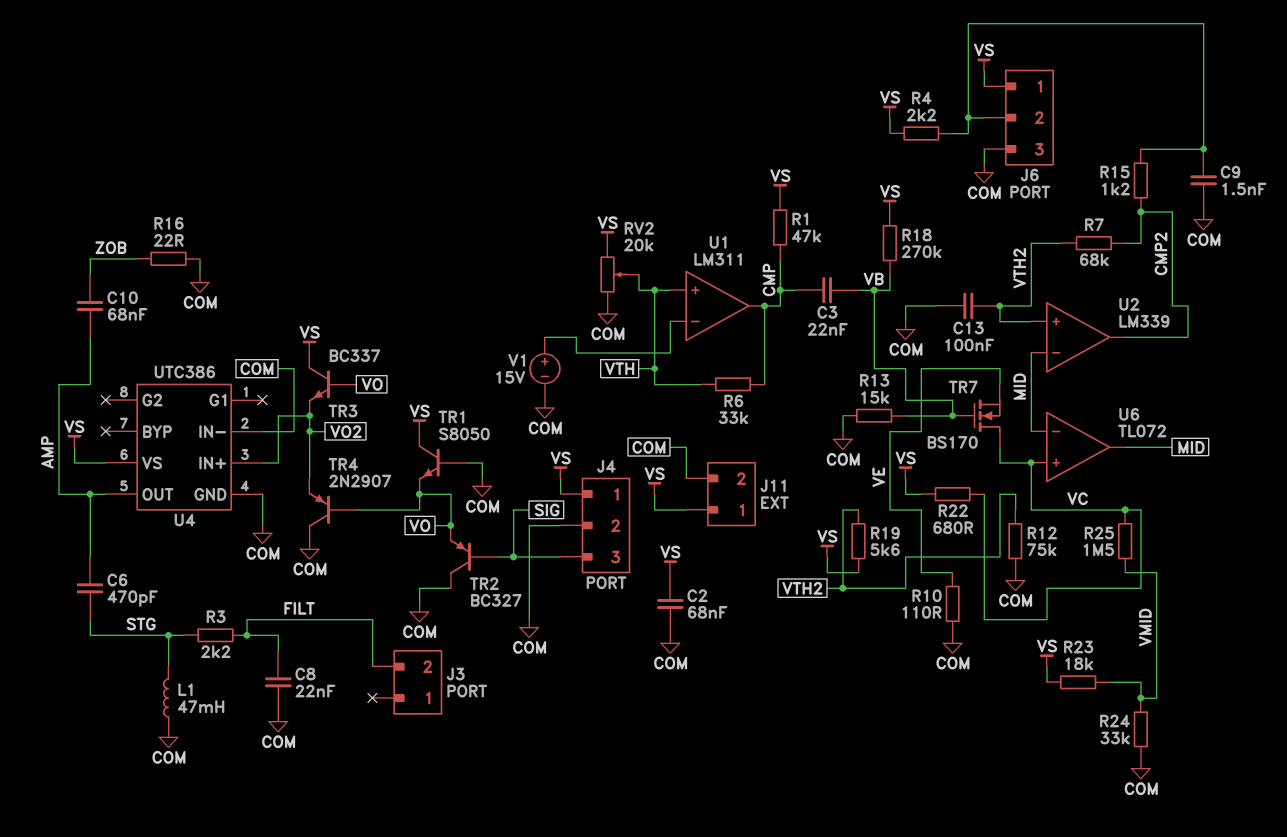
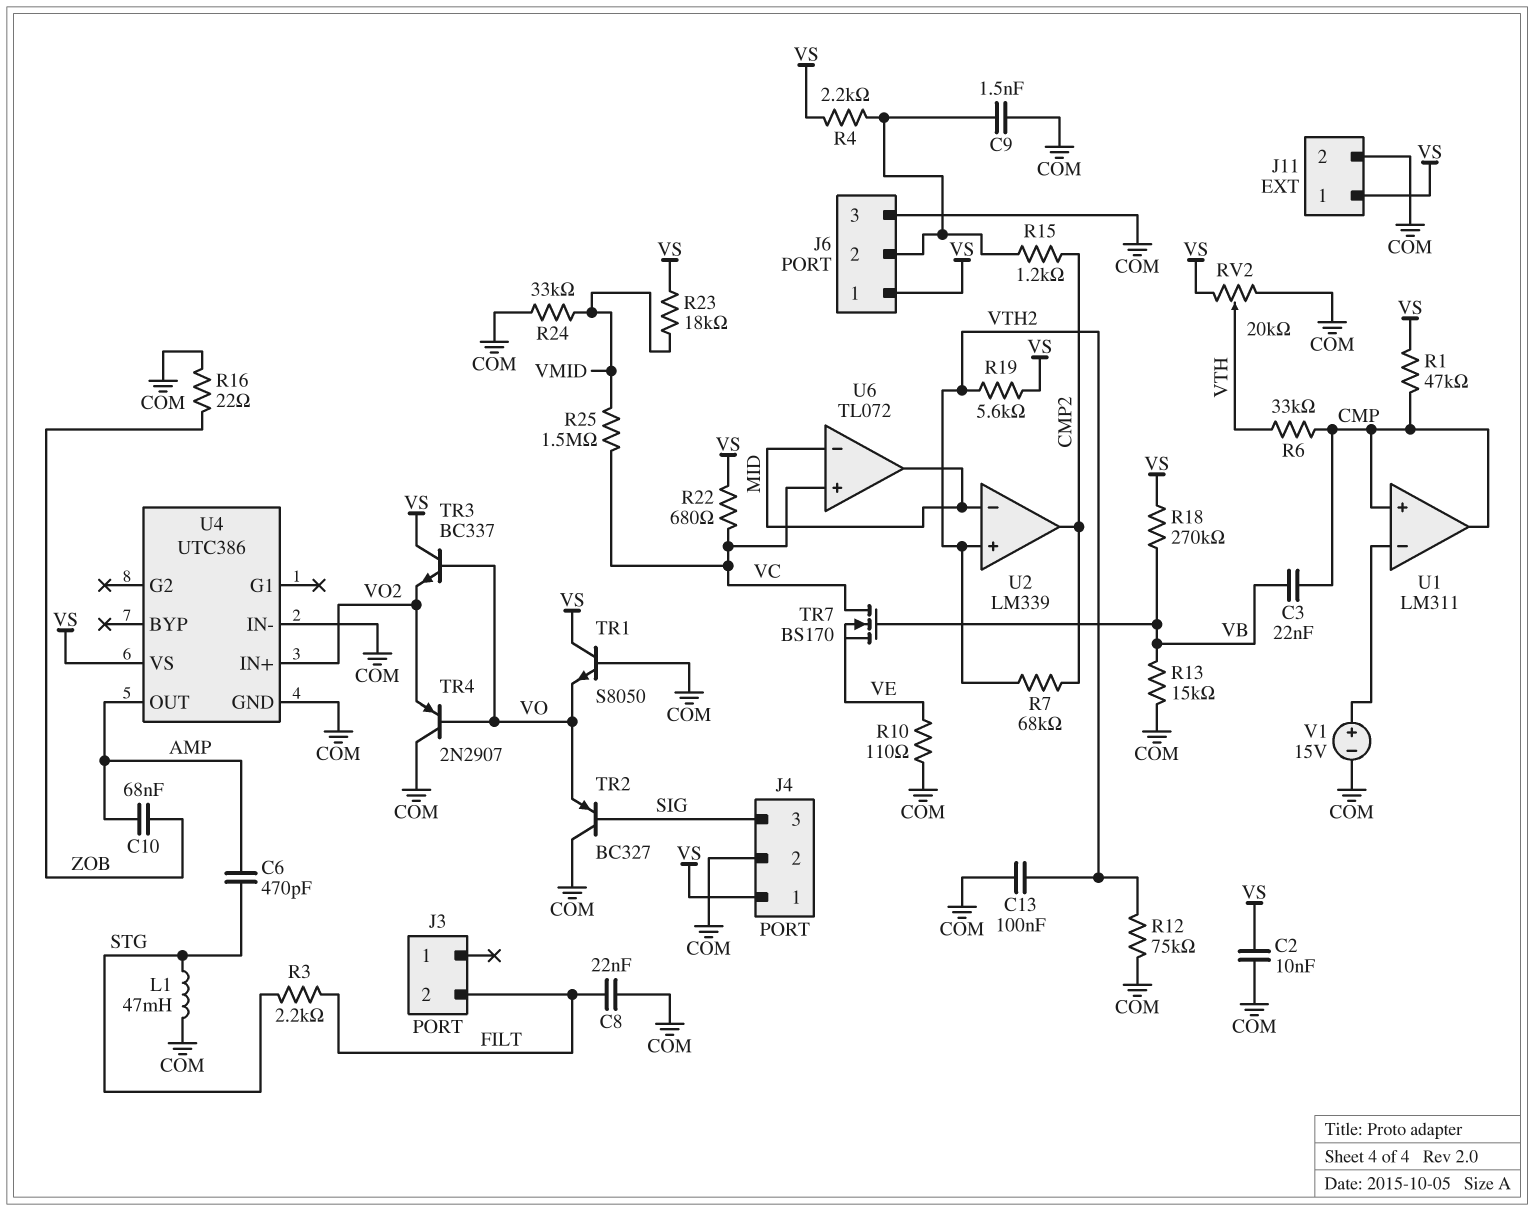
C2: 68nF (COM, VS) -> 10nF (COM, VS)
U1 pin in+: VTH -> CMP

